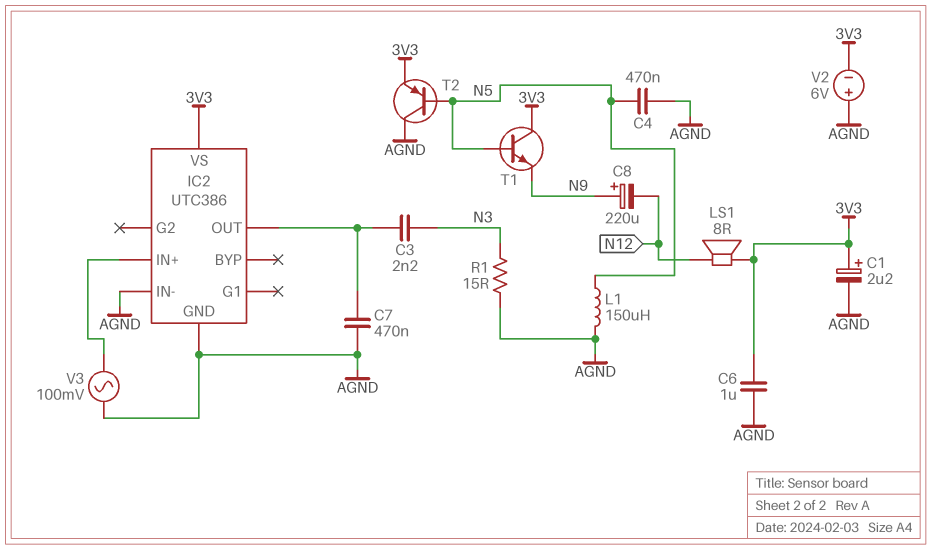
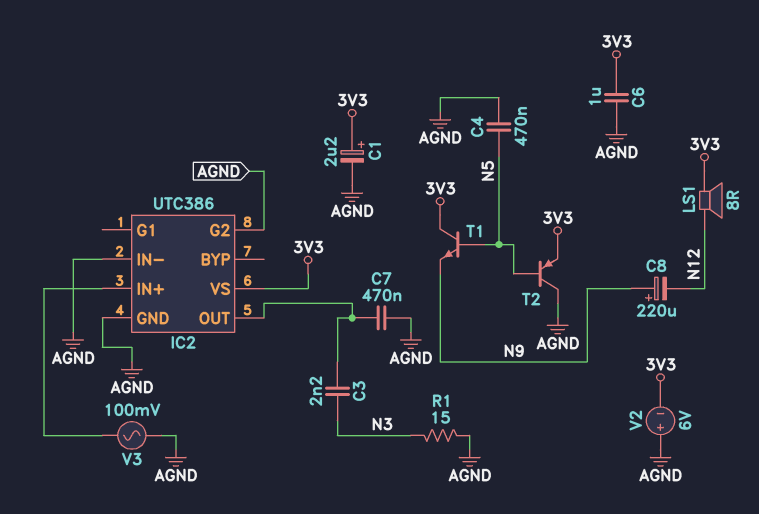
IC2 pin G2: none -> AGND
L1: 150uH (AGND, N5) -> none

